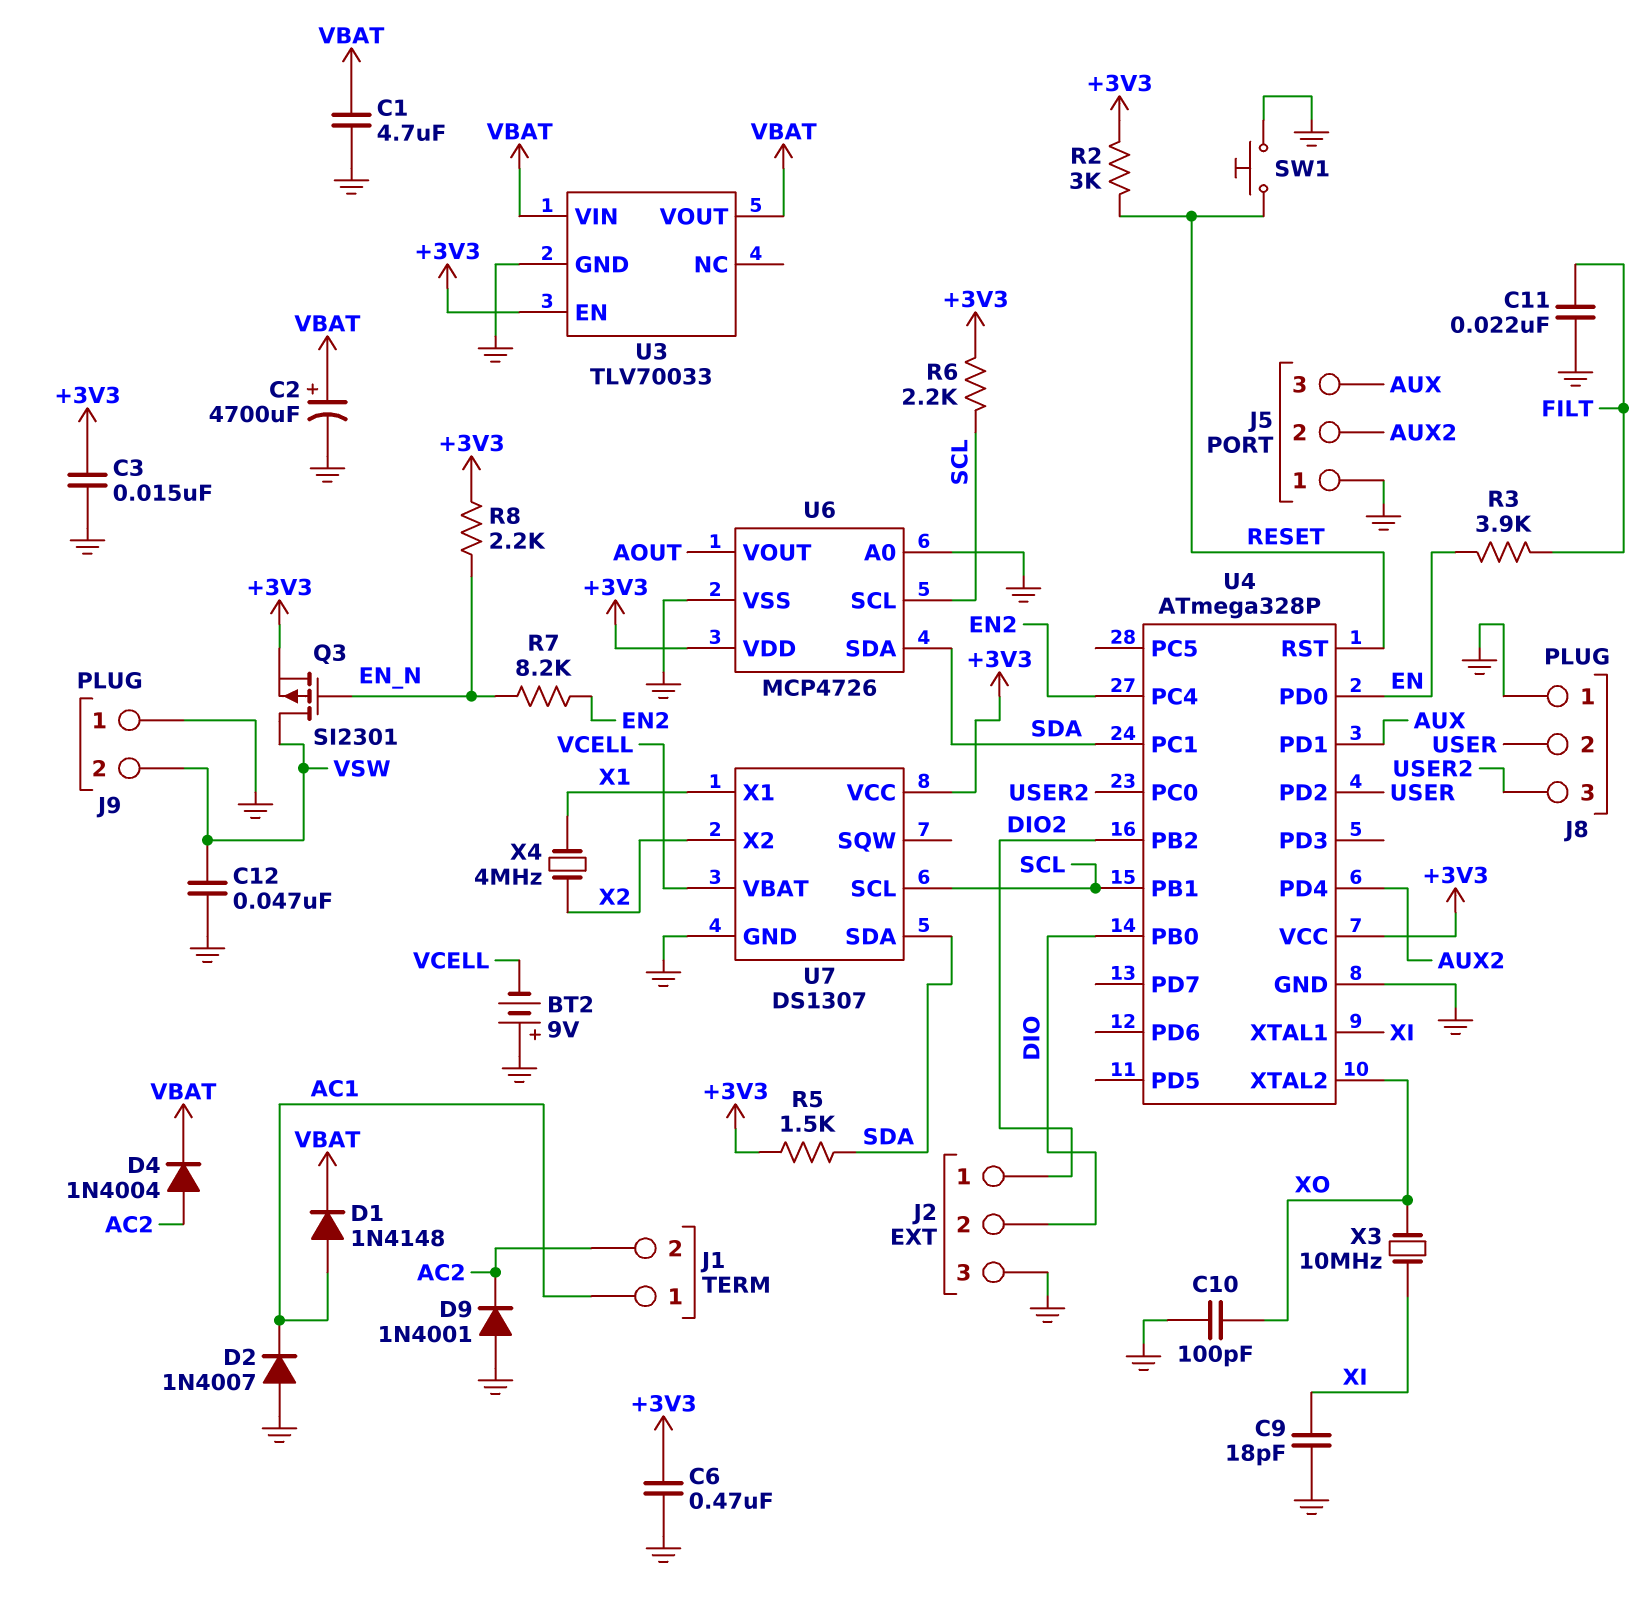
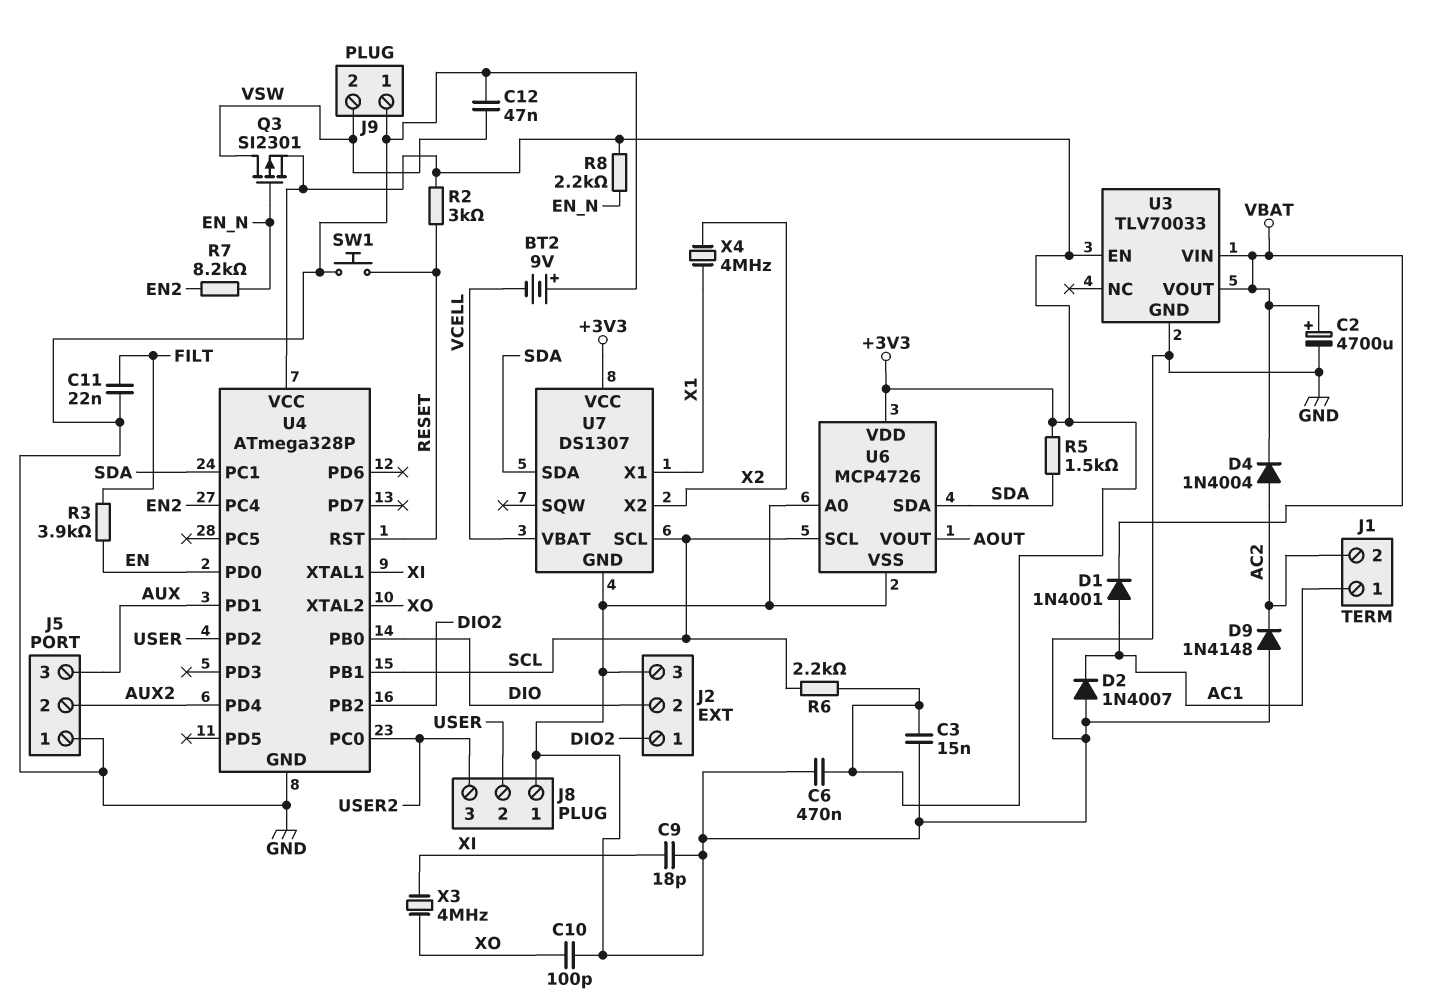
C1: 4.7uF (GND, VBAT) -> none
D1: diode 1N4148 (A AC1, K VBAT) -> diode 1N4001 (A AC1, K VBAT)
D9: diode 1N4001 (A GND, K AC2) -> diode 1N4148 (A GND, K AC2)
X3: 10MHz (XI, XO) -> 4MHz (XI, XO)

